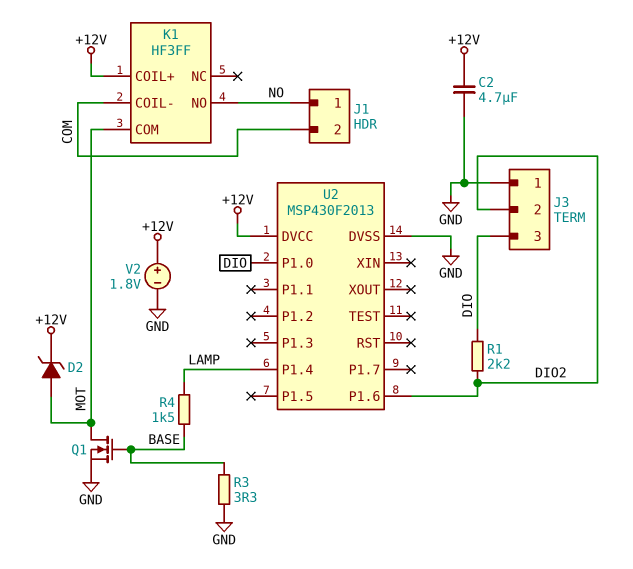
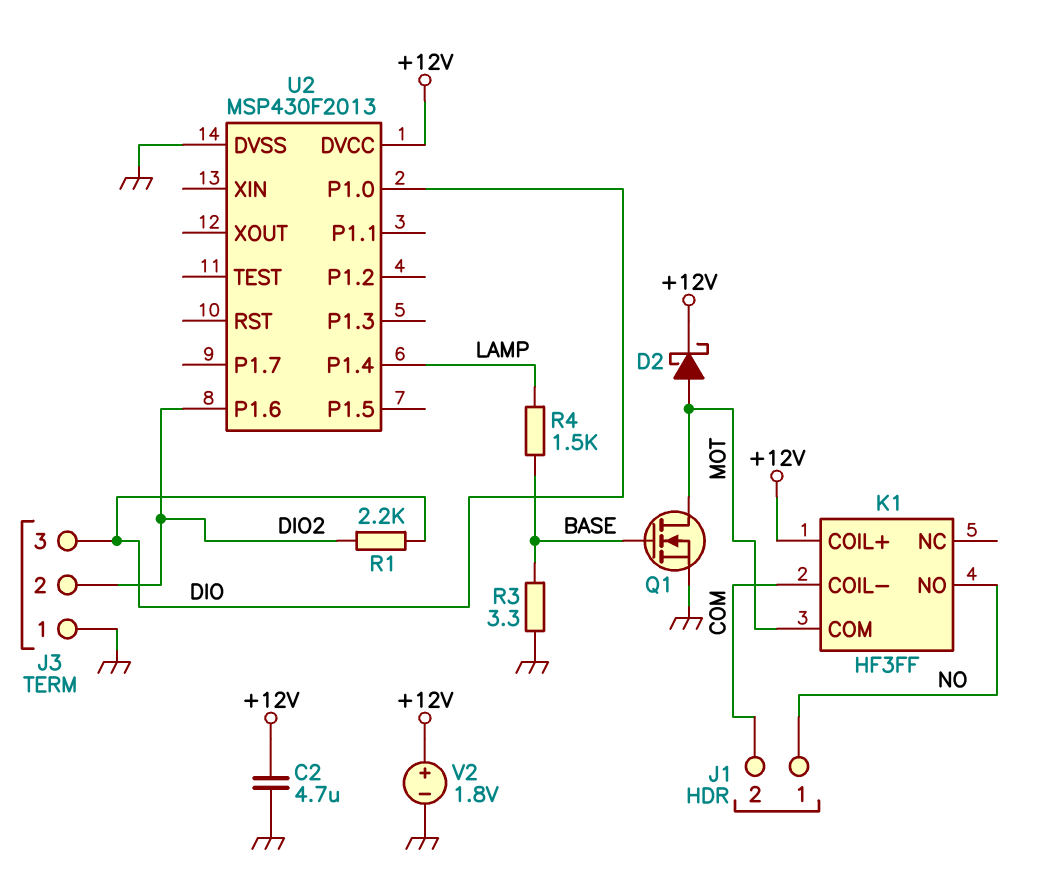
D2: zener (A MOT, K +12V) -> schottky (A MOT, K +12V)

